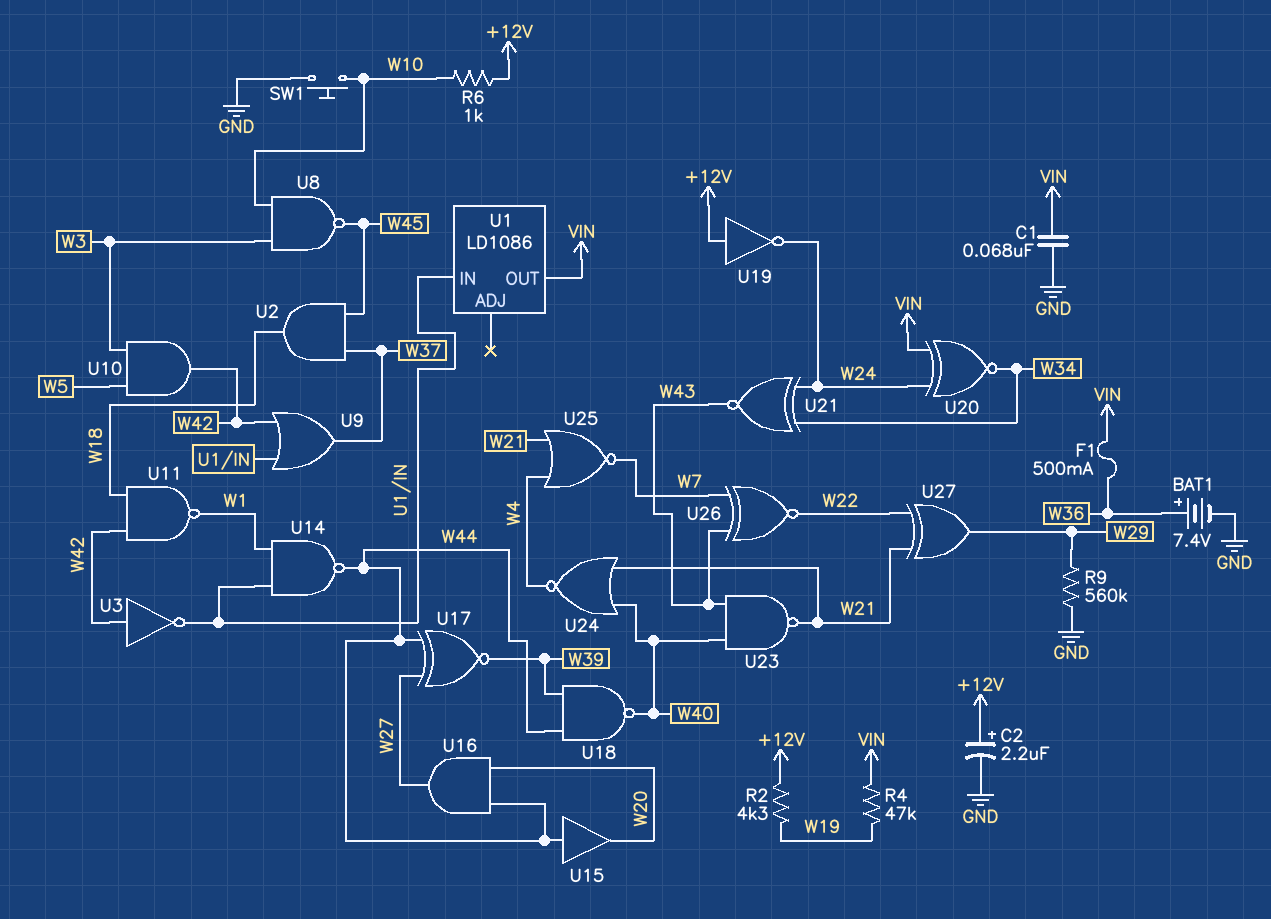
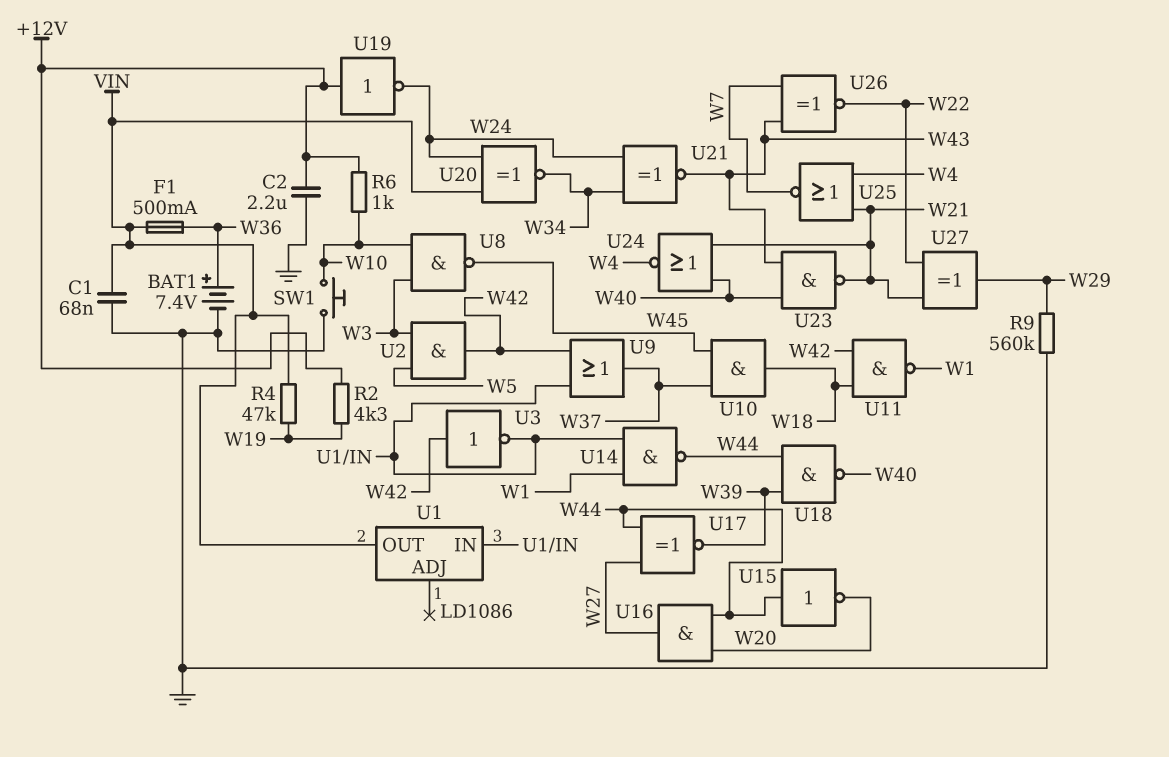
C2: 2.2uF (plus +12V, minus GND) -> 2.2uF (+12V, GND)
U2: AND (in W37, in W45, out W18) -> AND (in W3, in W5, out W42)
U10: AND (in W3, in W5, out W42) -> AND (in W37, in W45, out W18)
U15: buffer (in W44, out W20) -> NOT (in W44, out W20)

